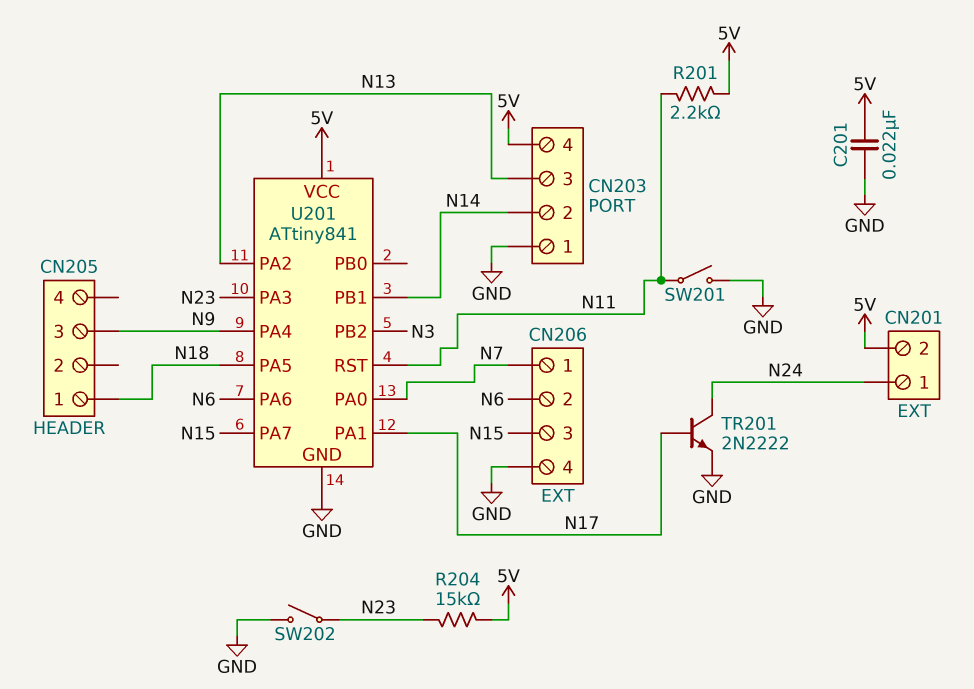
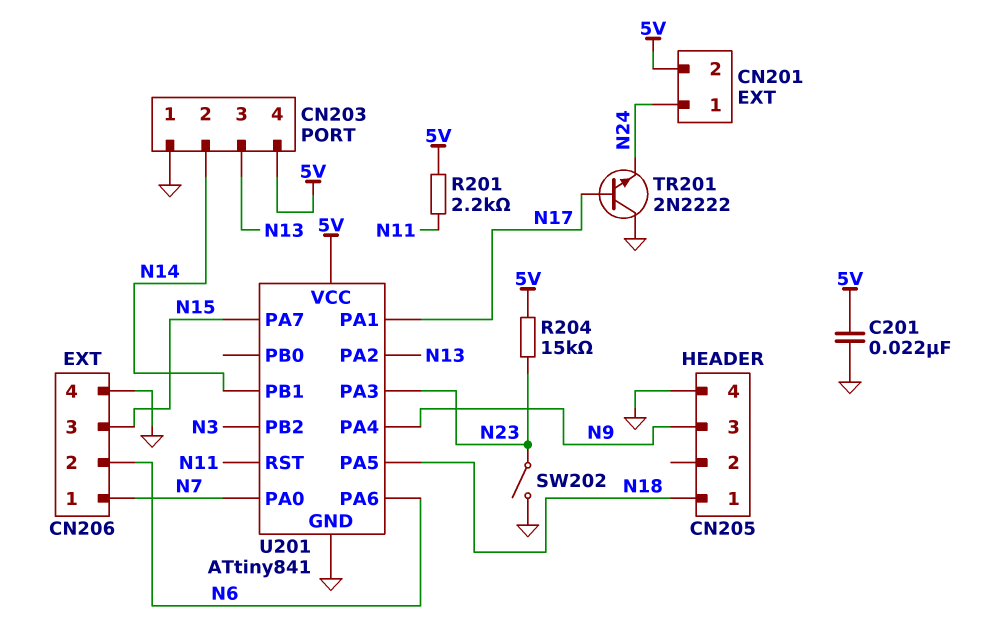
CN205 pin 4: none -> GND
SW201: switch (GND, N11) -> none
TR201: NPN 2N2222 (B N17, C N24, E GND) -> NPN 2N2222 (B N17, C GND, E N24)

